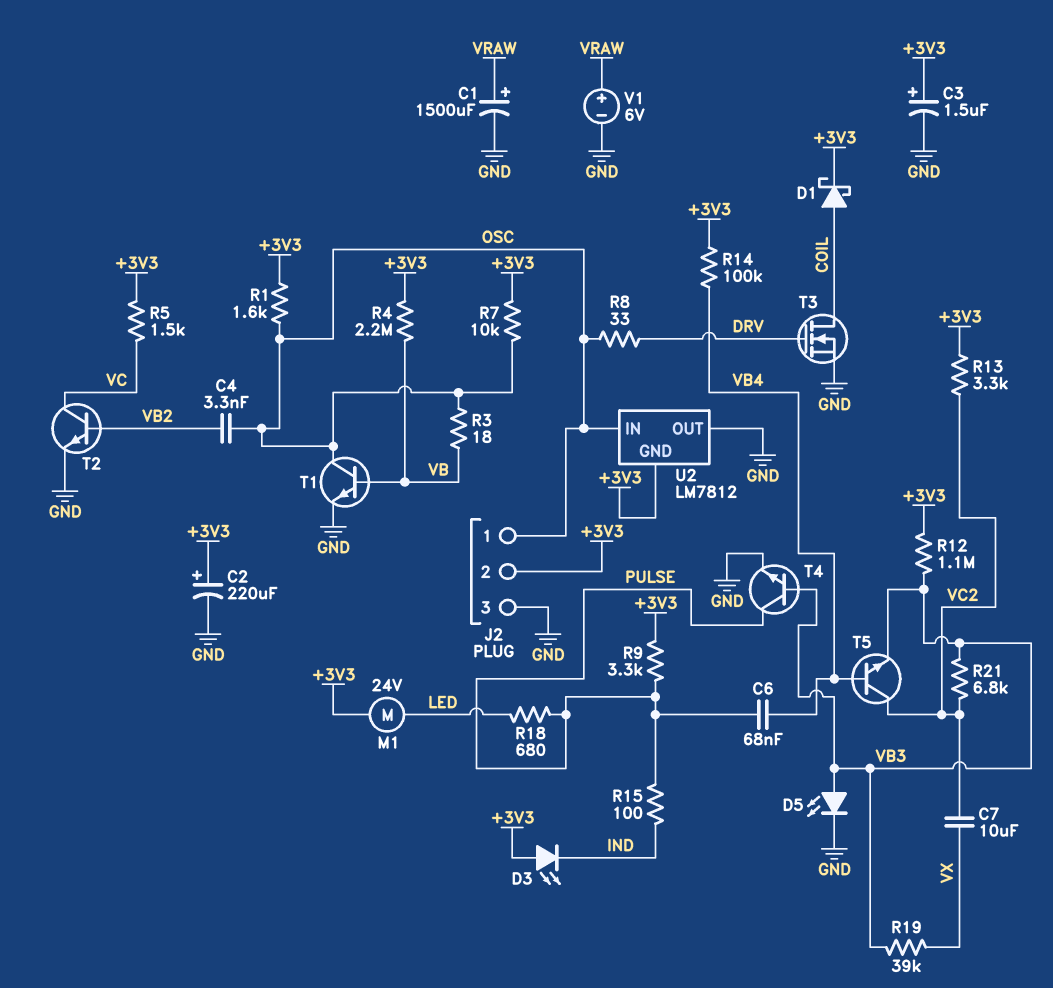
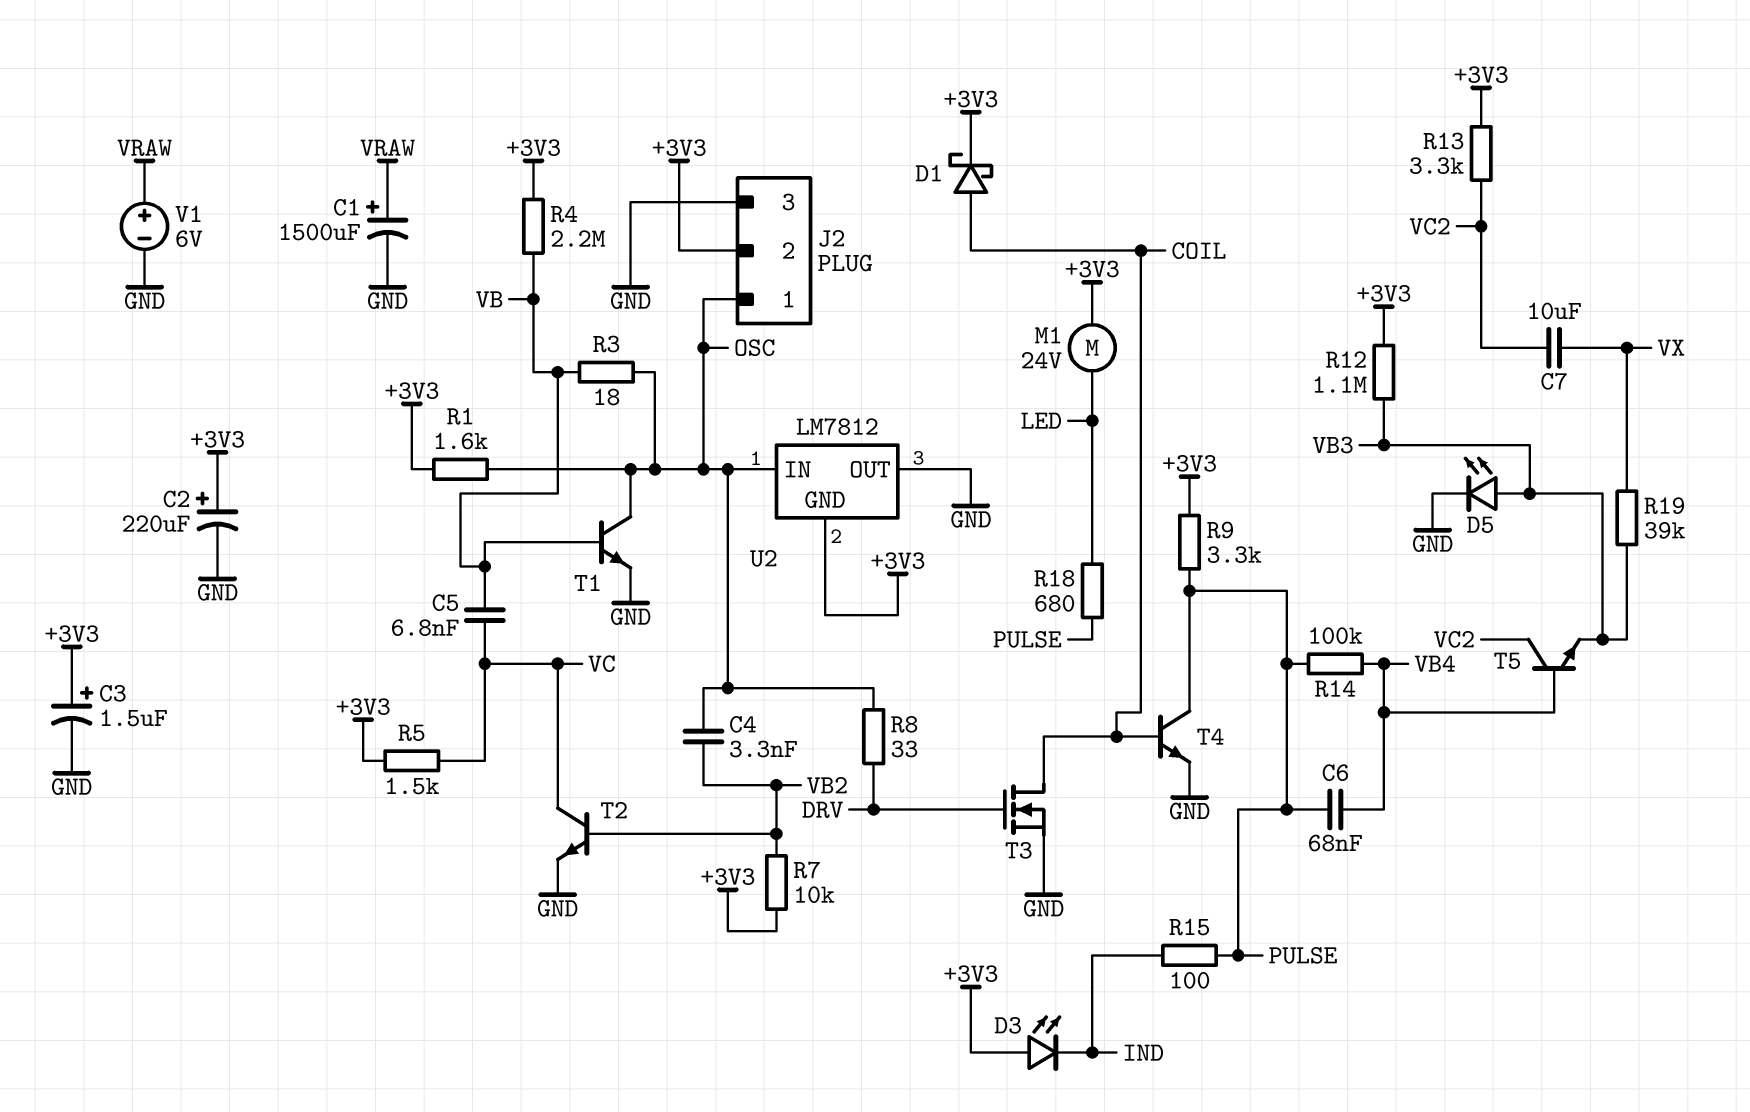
C5: none -> 6.8nF (VB, VC)
R7: 10k (+3V3, OSC) -> 10k (+3V3, VB2)
R14: 100k (+3V3, VB4) -> 100k (PULSE, VB4)
R21: 6.8k (VB3, VC2) -> none
T4: NPN (B VB3, C PULSE, E GND) -> NPN (B COIL, C PULSE, E GND)

